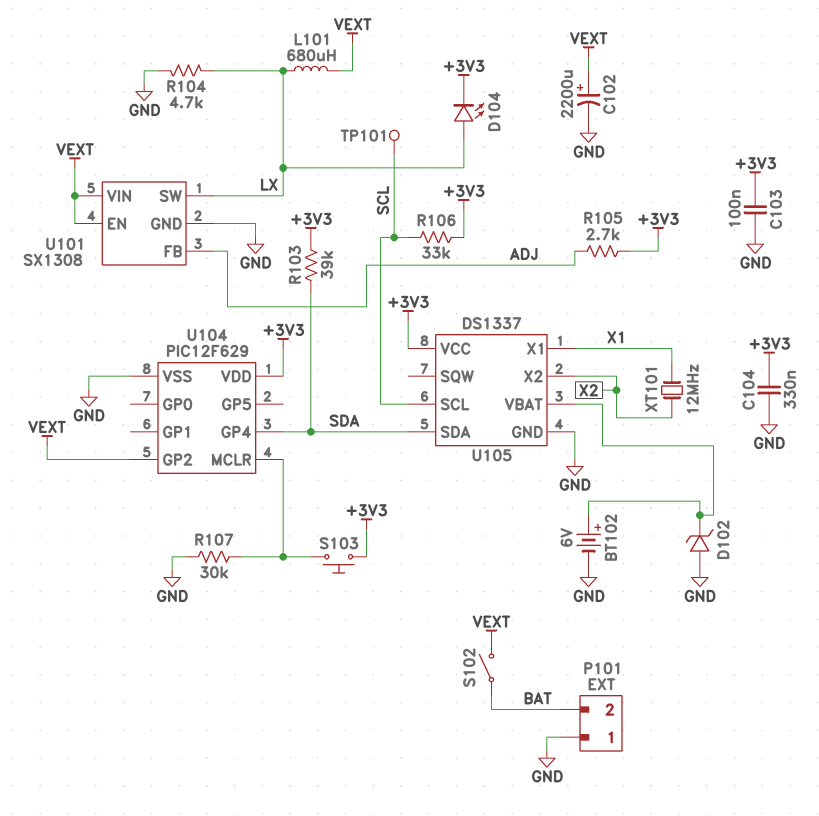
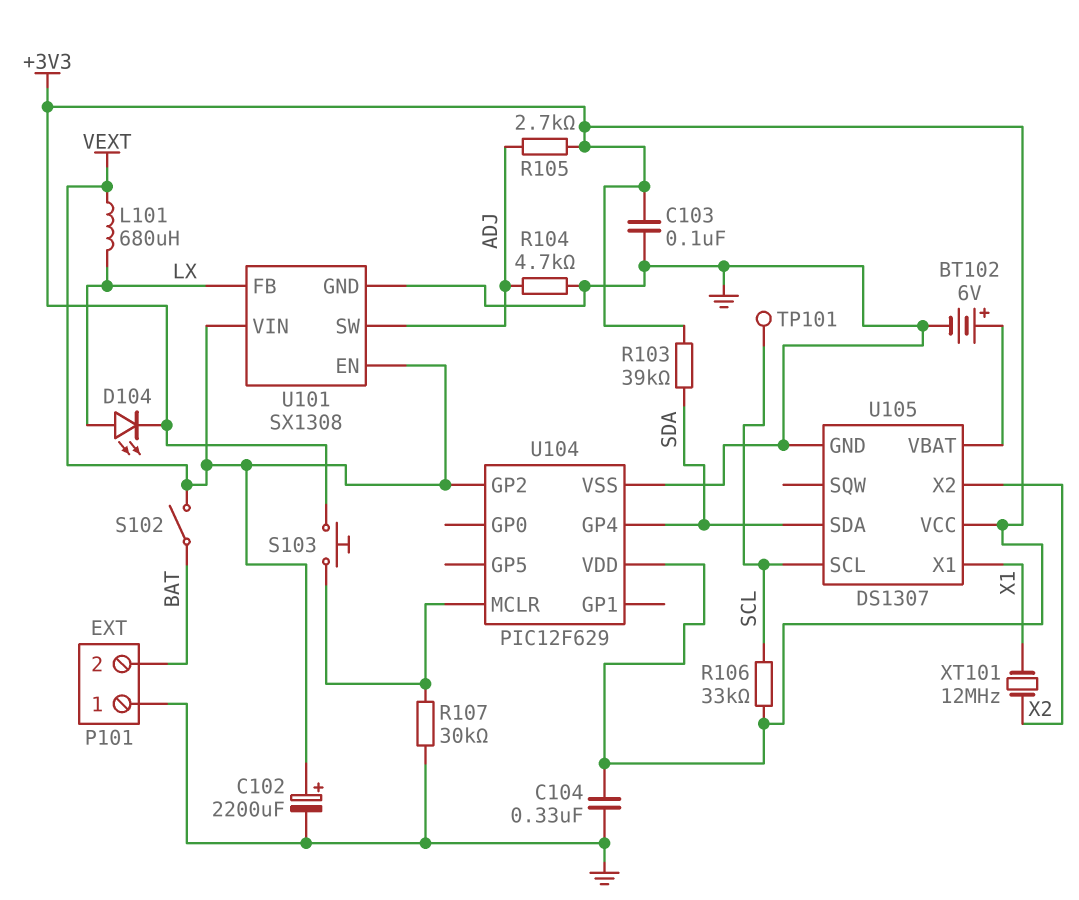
D102: zener (A GND, K U105/VBAT) -> none
R104: 4.7k (GND, LX) -> 4.7k (ADJ, GND)
U101 pin FB: ADJ -> LX
U101 pin SW: LX -> ADJ
U105: DS1337 -> DS1307

